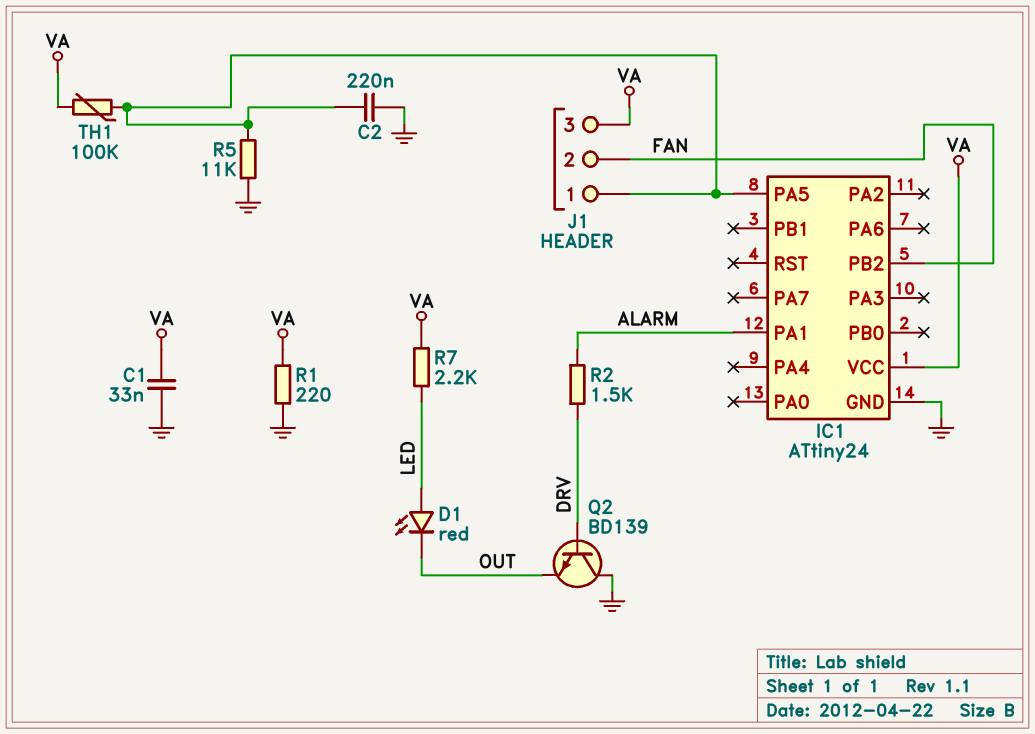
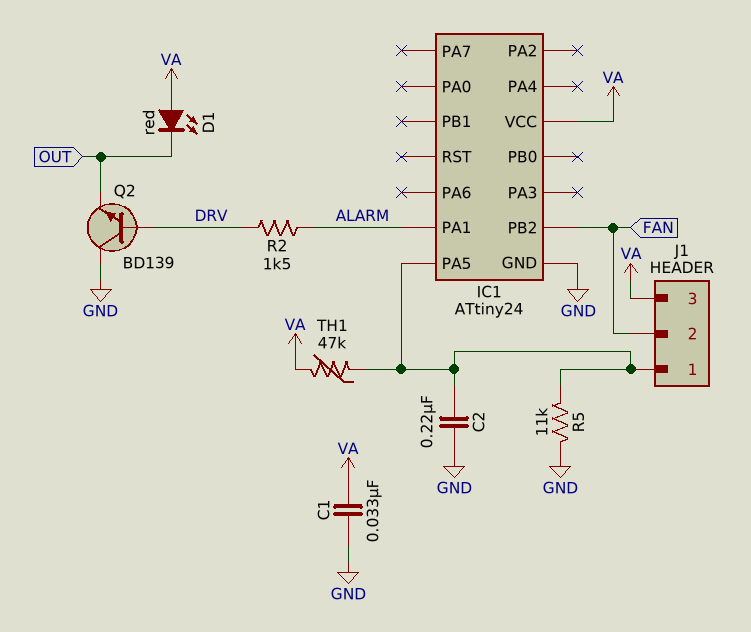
D1: LED red (A LED, K OUT) -> LED red (A VA, K OUT)
R1: 220 (GND, VA) -> none
R7: 2.2k (LED, VA) -> none
TH1: 100k (IC1/PA5, VA) -> 47k (IC1/PA5, VA)

